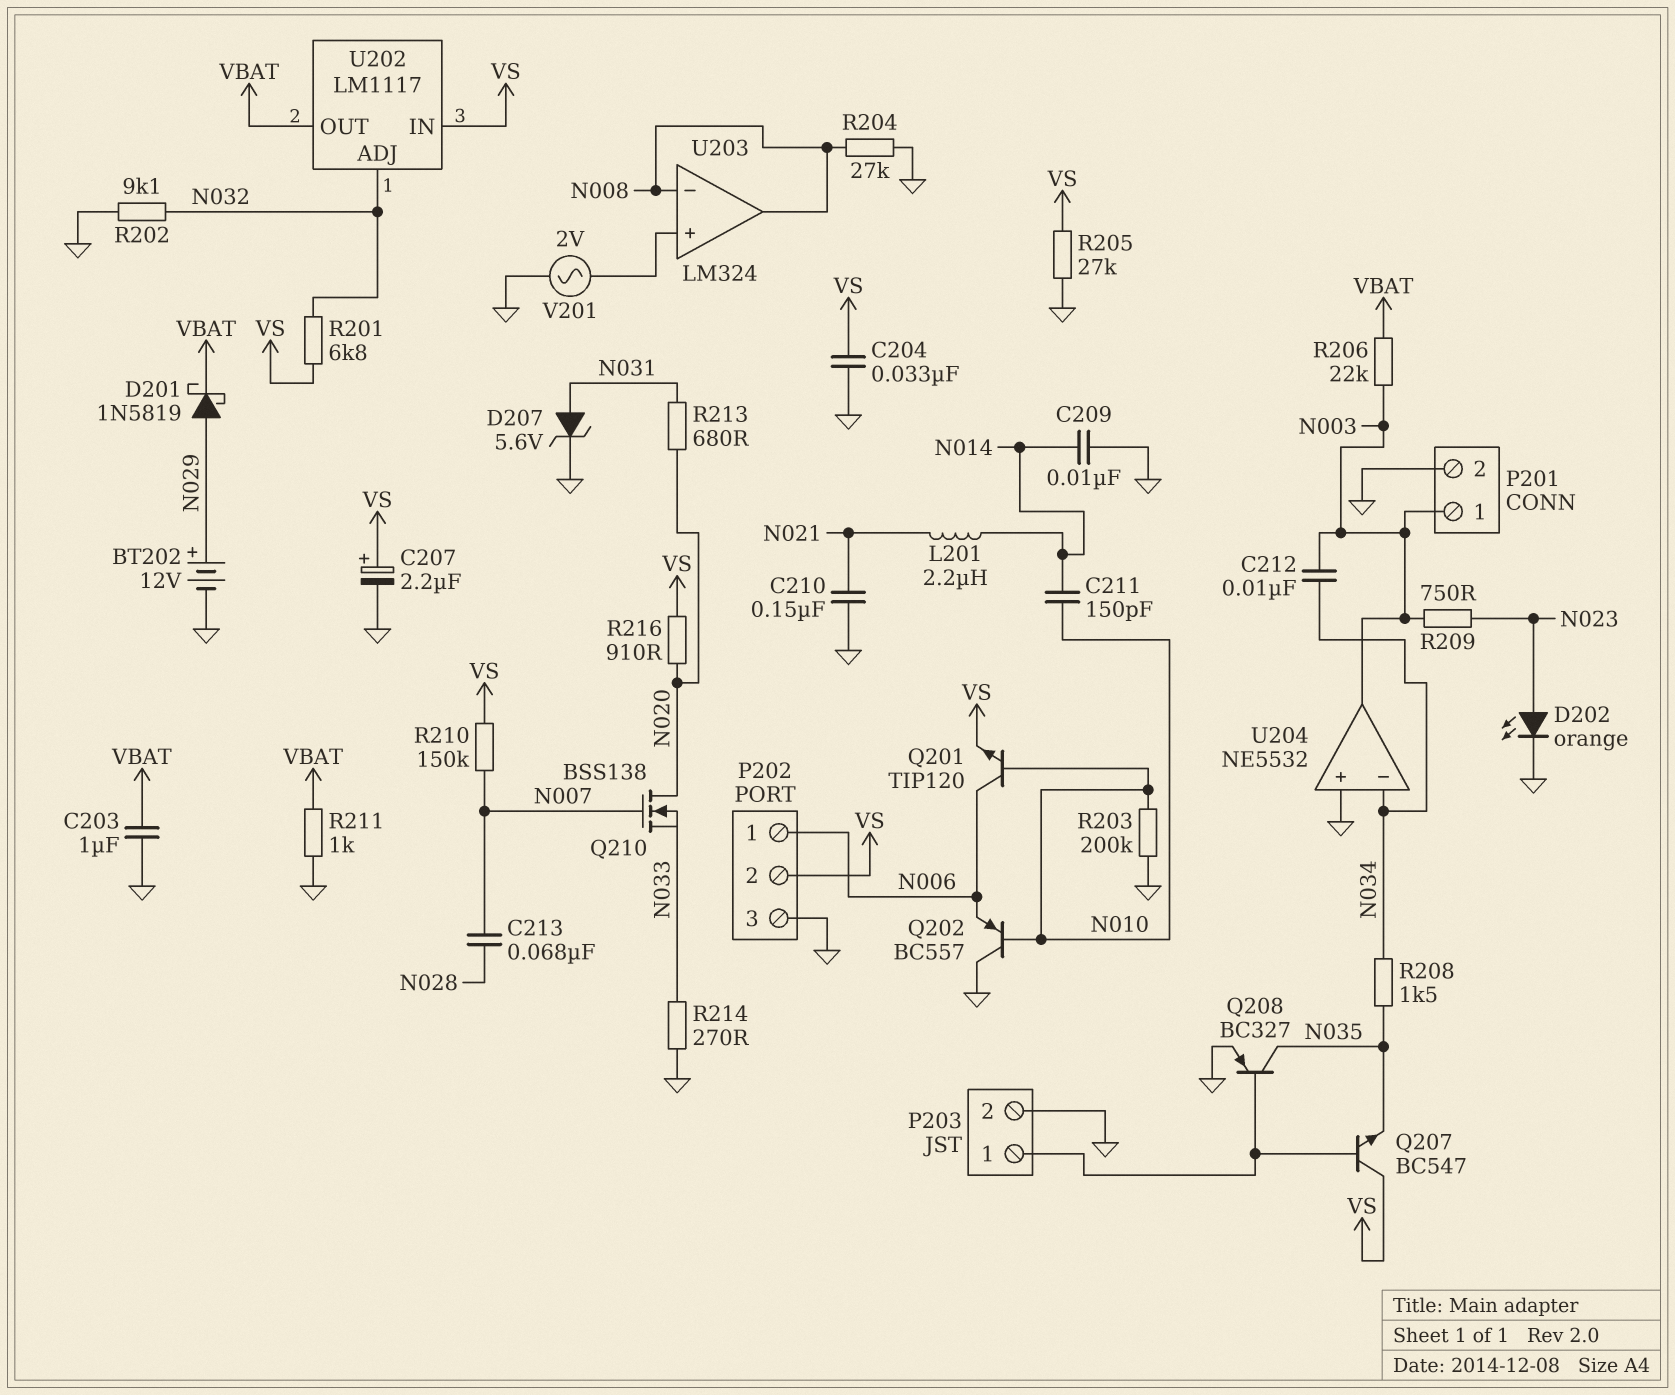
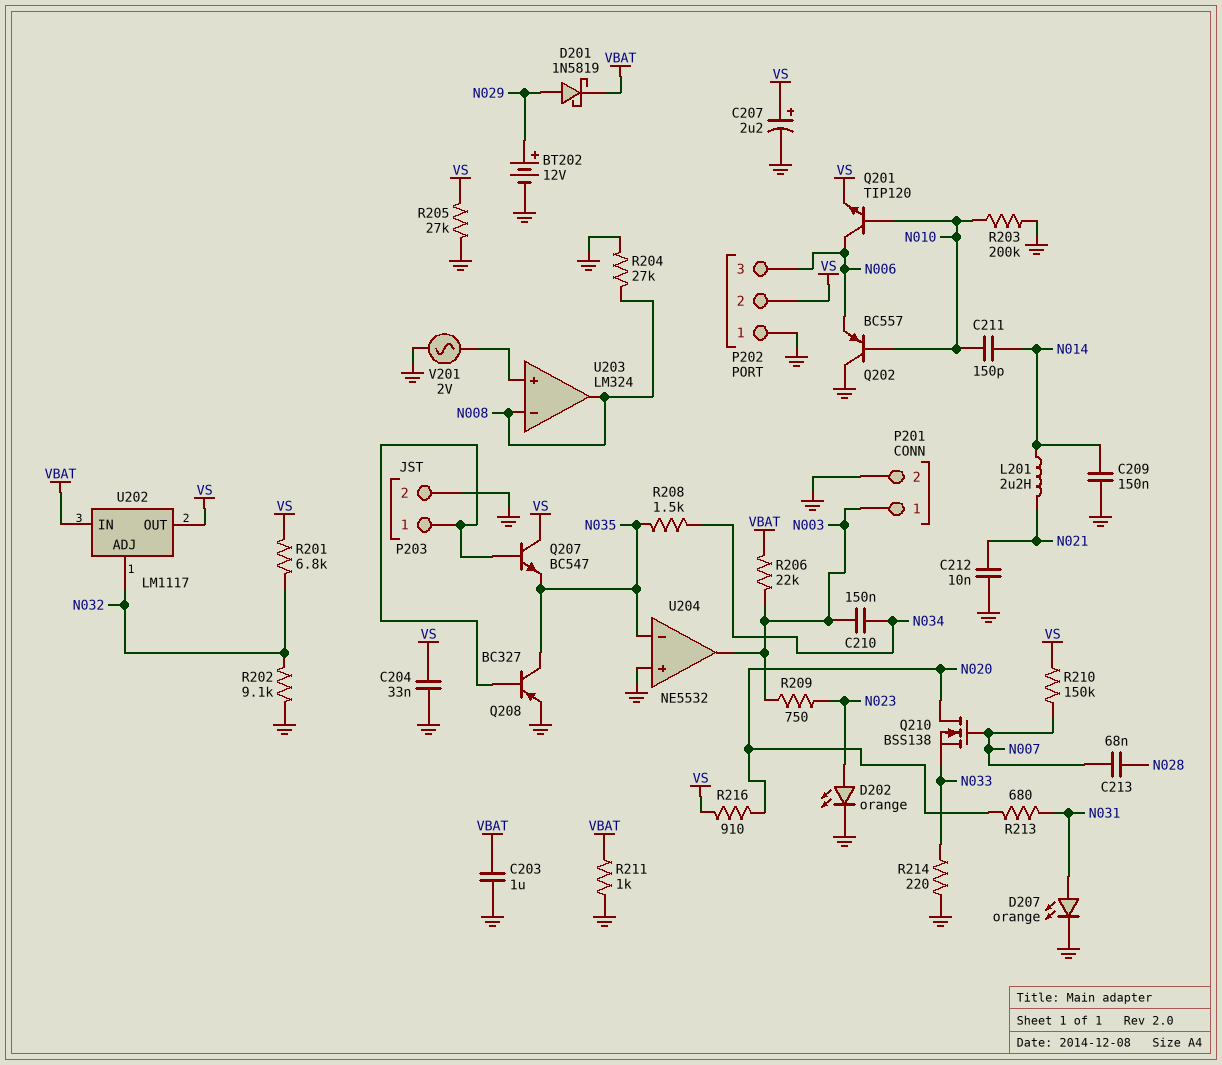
C209: 10nF (GND, N014) -> 150nF (GND, N014)
C210: 150nF (GND, N021) -> 150nF (N003, N034)
C212: 10nF (N003, N034) -> 10nF (GND, N021)
D207: zener 5.6V (A N031, K GND) -> LED orange (A N031, K GND)
P202 pin 1: N006 -> GND
P202 pin 3: GND -> N006
R214: 270 (GND, N033) -> 220 (GND, N033)
U202 pin IN: VS -> VBAT
U202 pin OUT: VBAT -> VS
U204 pin in-: N034 -> N035

